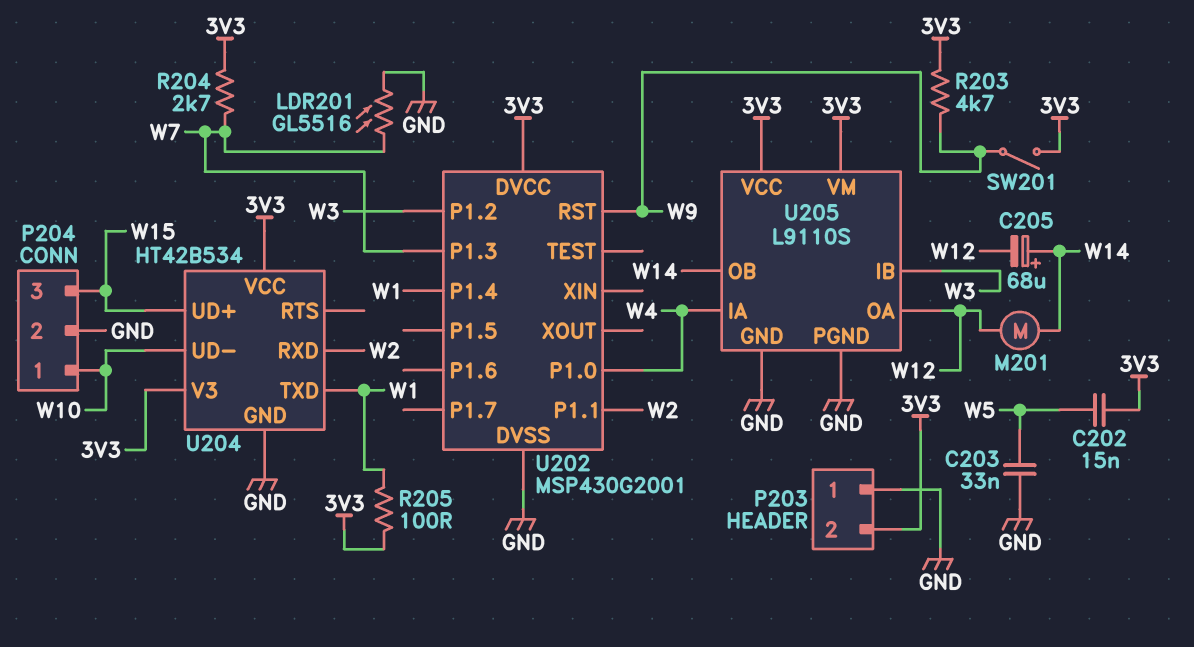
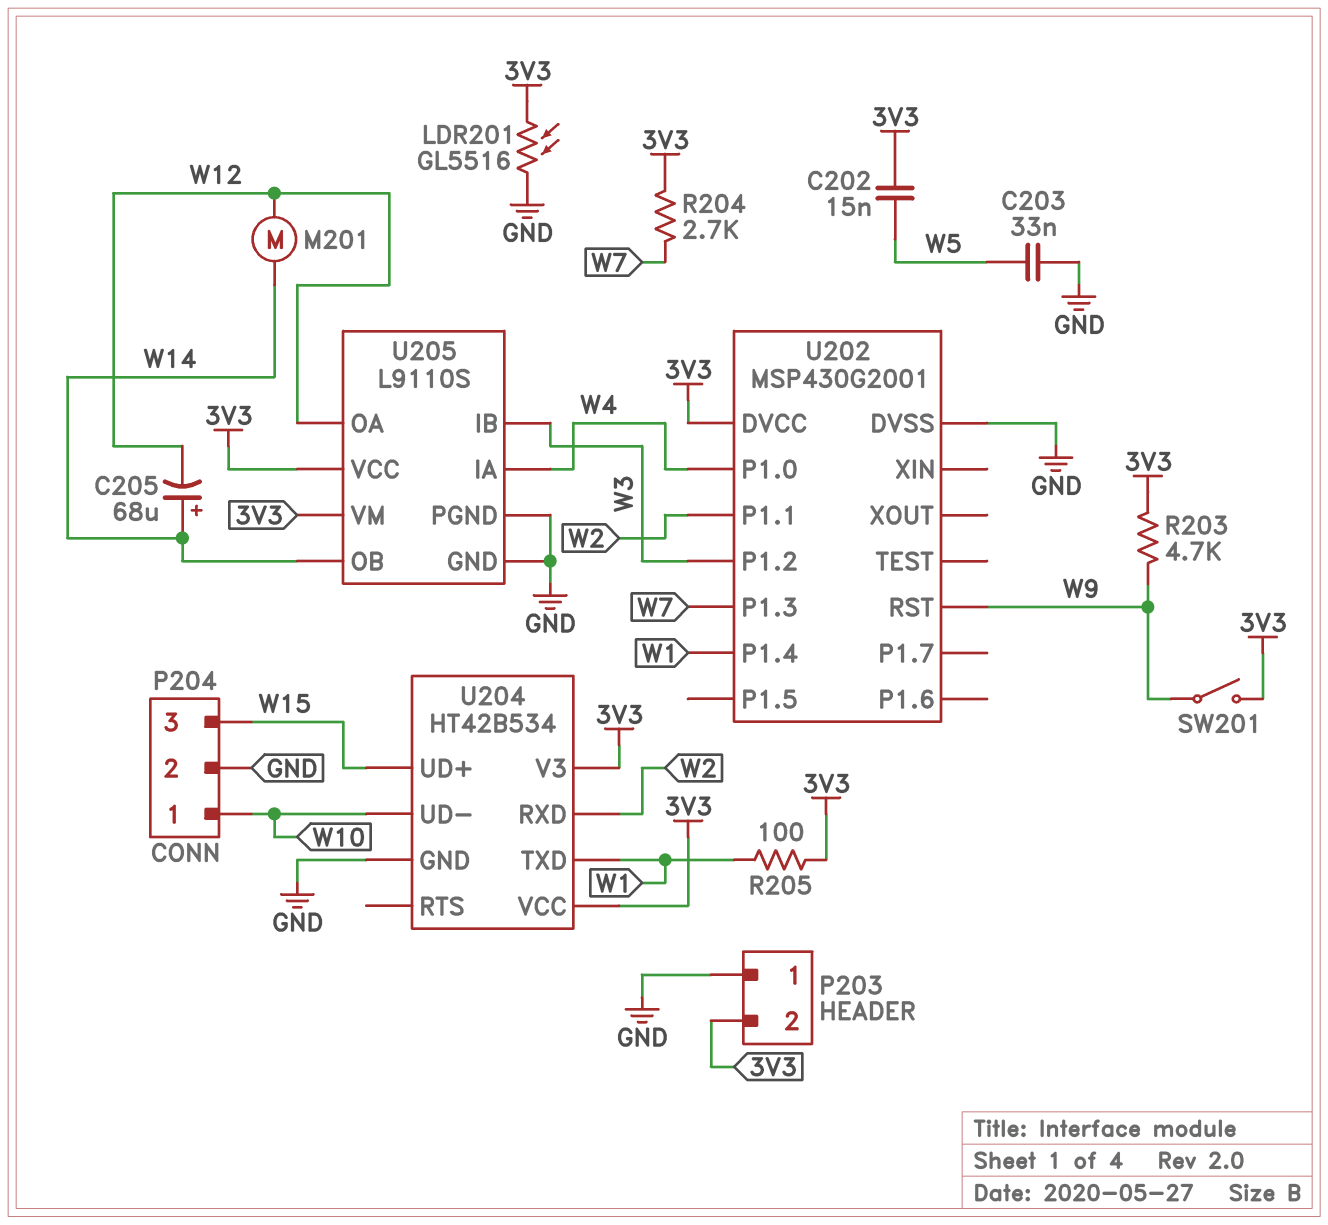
LDR201: GL5516 (GND, W7) -> GL5516 (3V3, GND)

